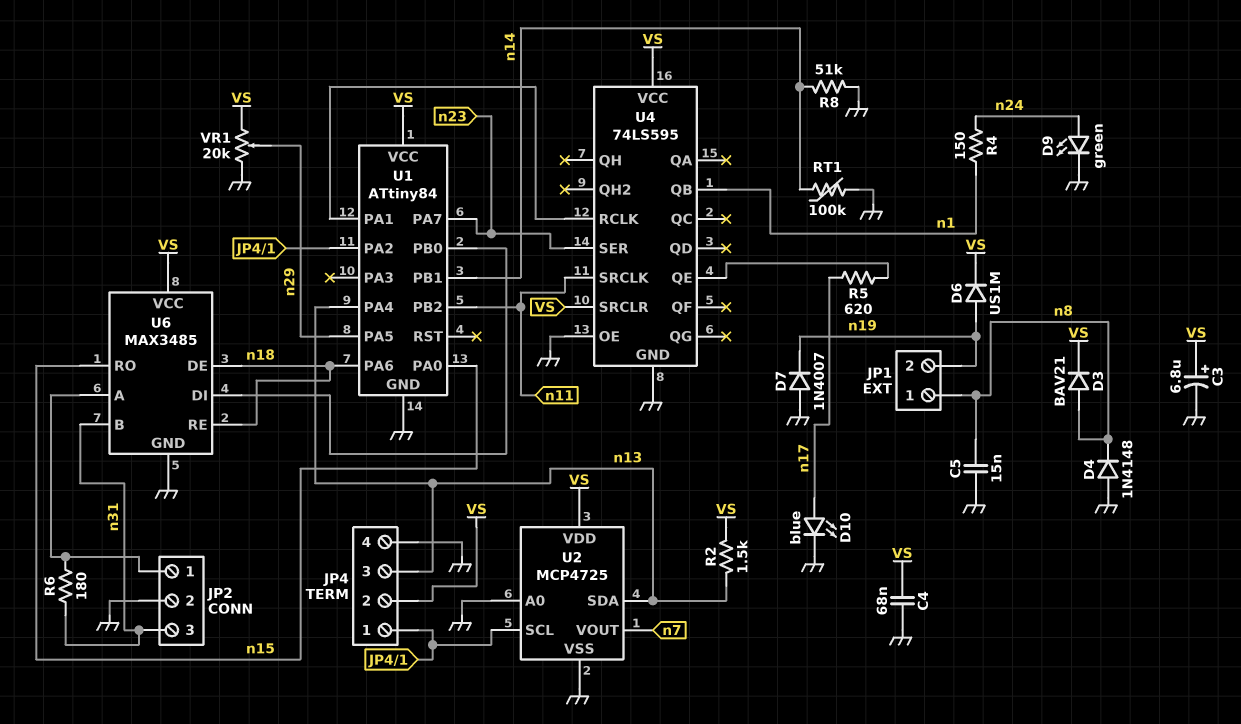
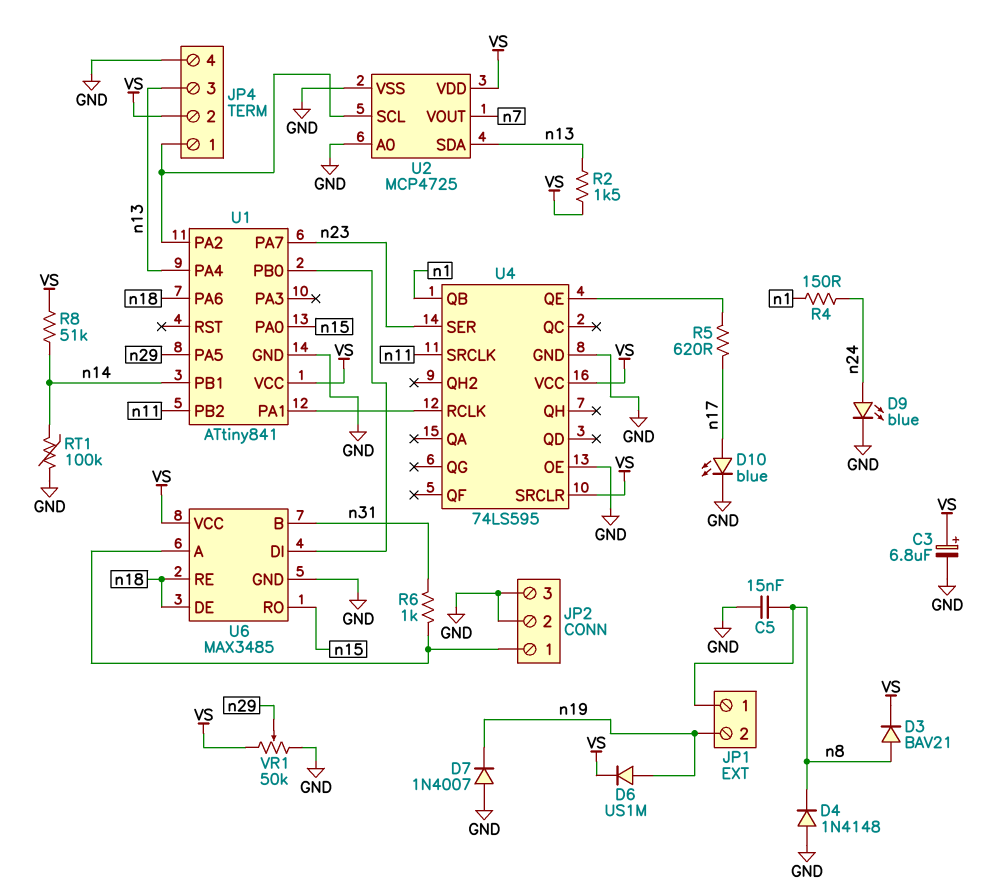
C4: 68nF (GND, VS) -> none
D9: LED green (A n24, K GND) -> LED blue (A n24, K GND)
JP2 pin 3: n31 -> GND
R6: 180 (JP2/1, n31) -> 1k (JP2/1, n31)
R8: 51k (GND, n14) -> 51k (VS, n14)
U1: ATtiny84 -> ATtiny841
VR1: 20k (GND, VS, wiper n29) -> 50k (GND, VS, wiper n29)

